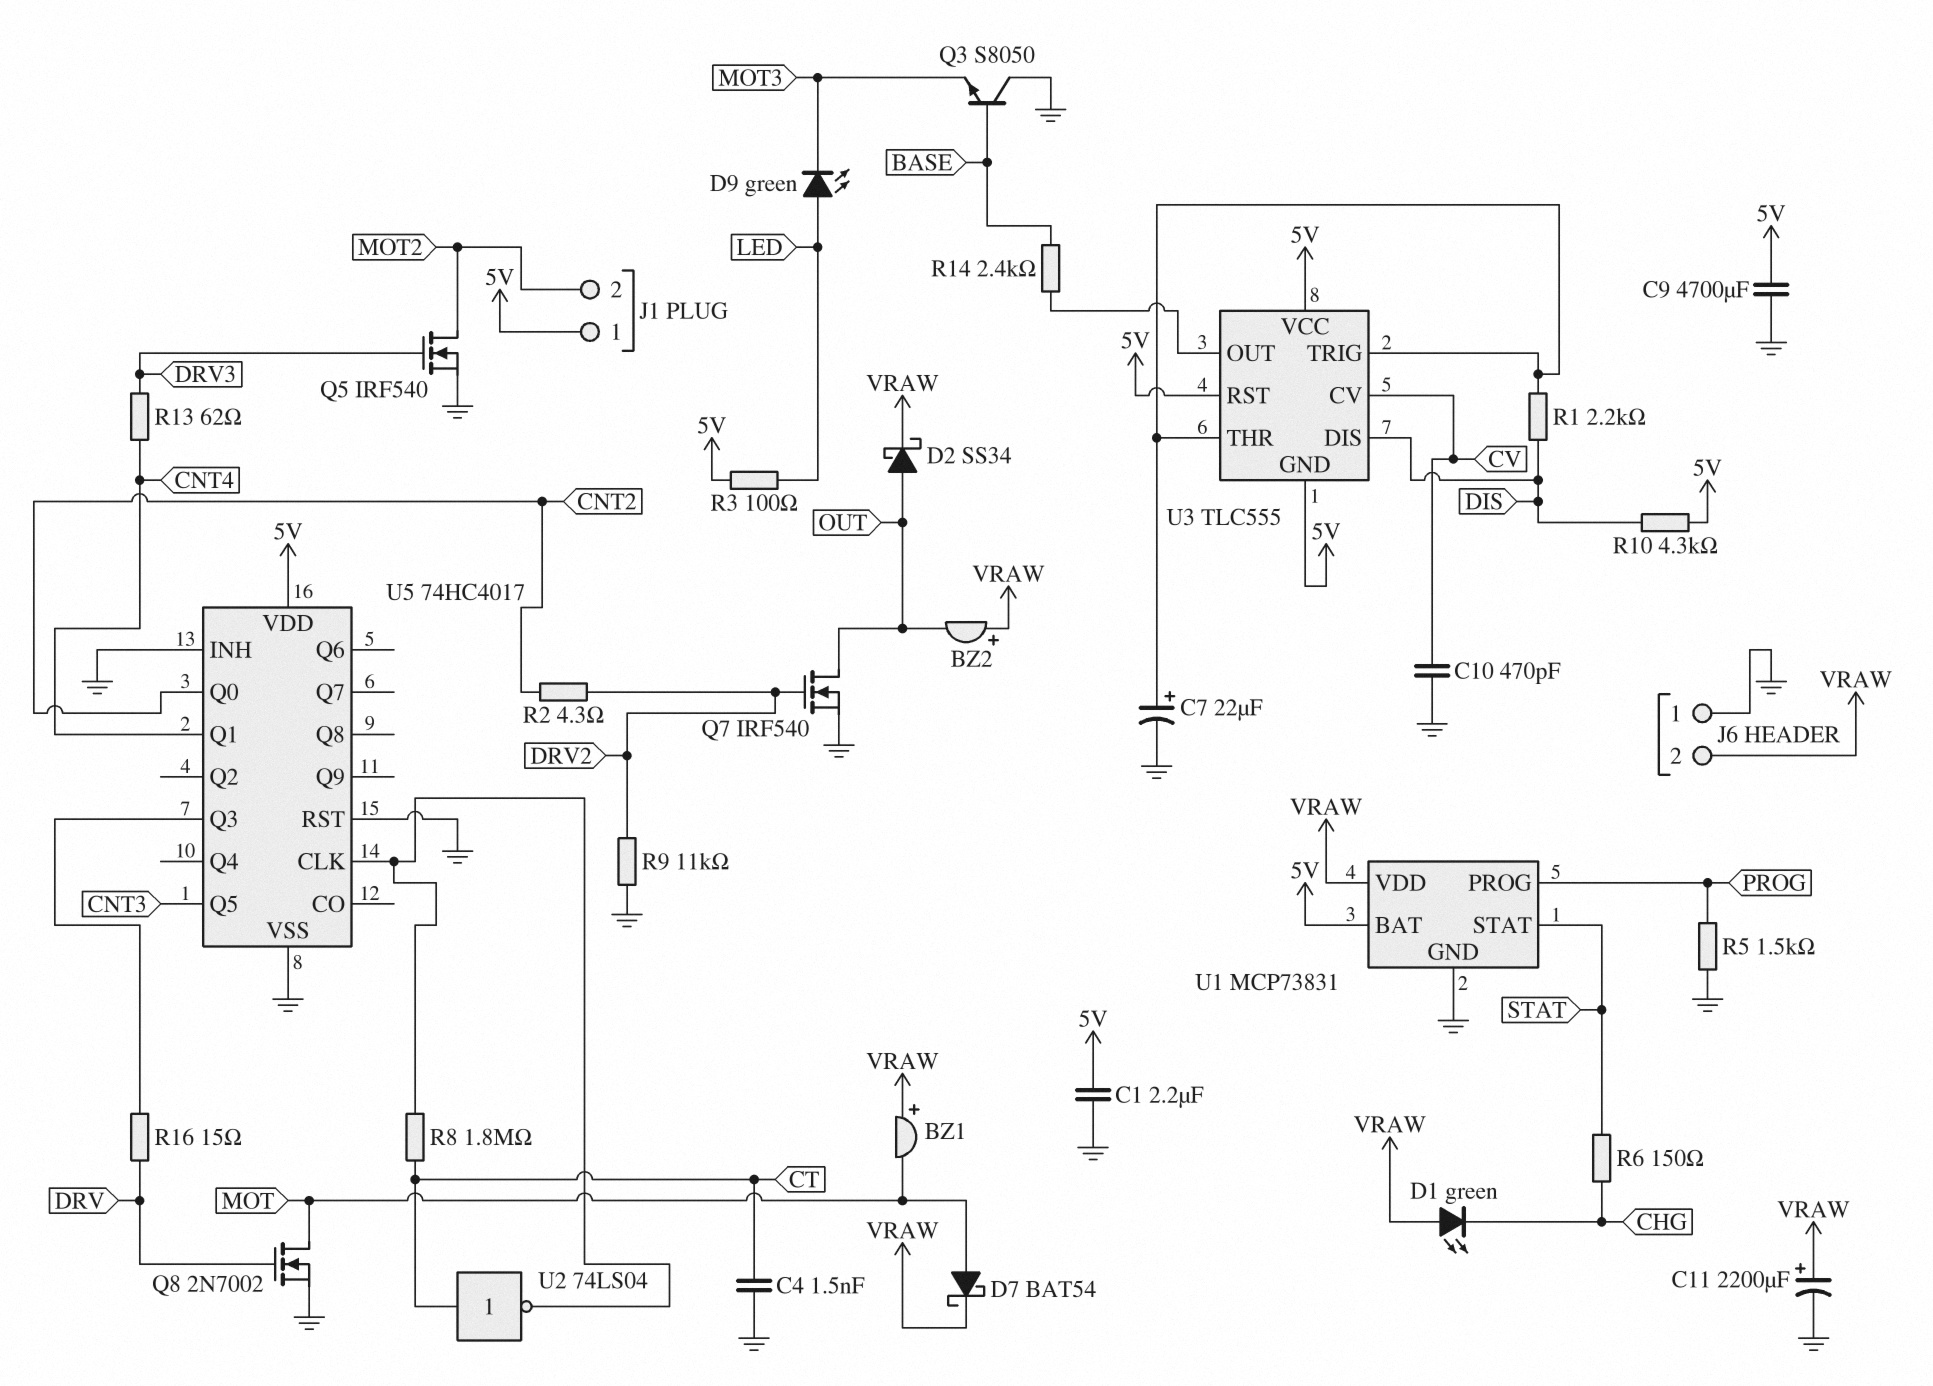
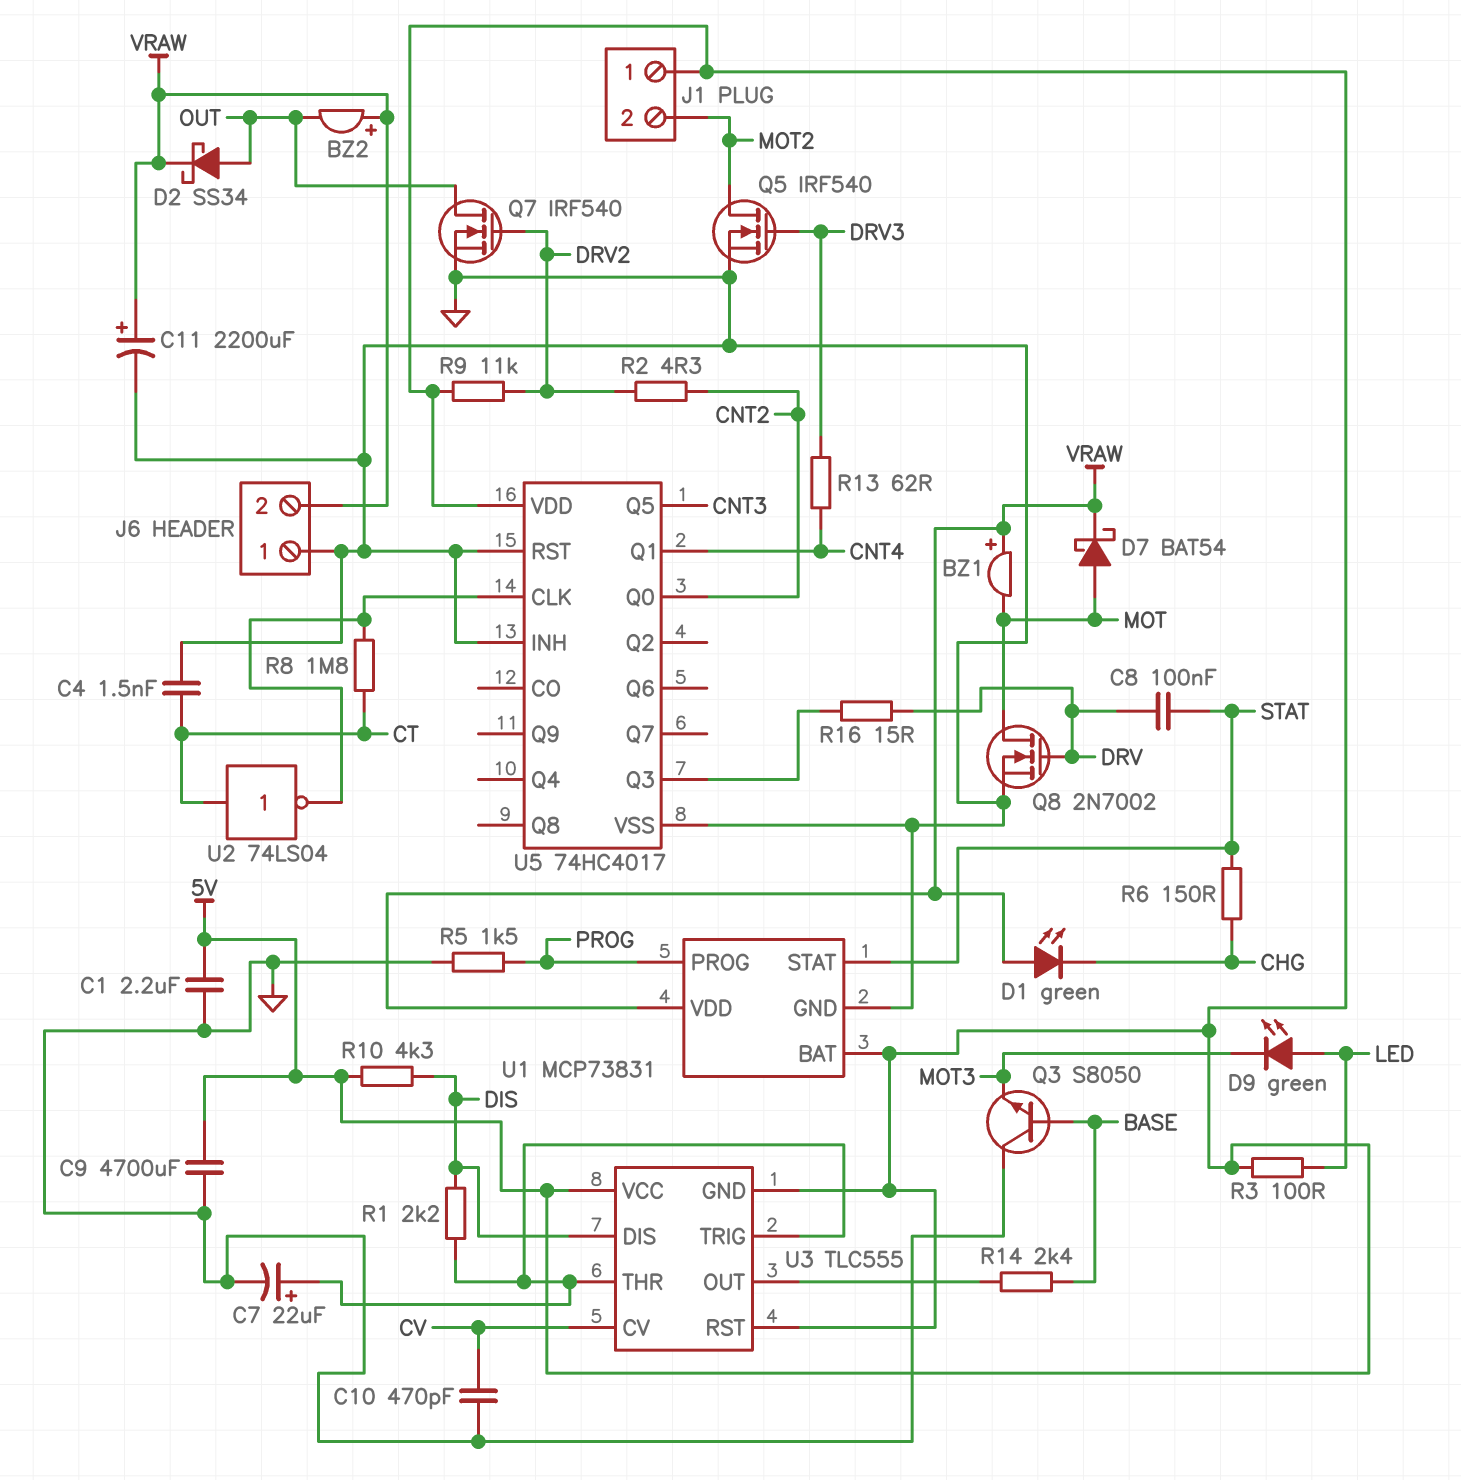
C8: none -> 100nF (DRV, STAT)
R9: 11k (DRV2, GND) -> 11k (5V, DRV2)

